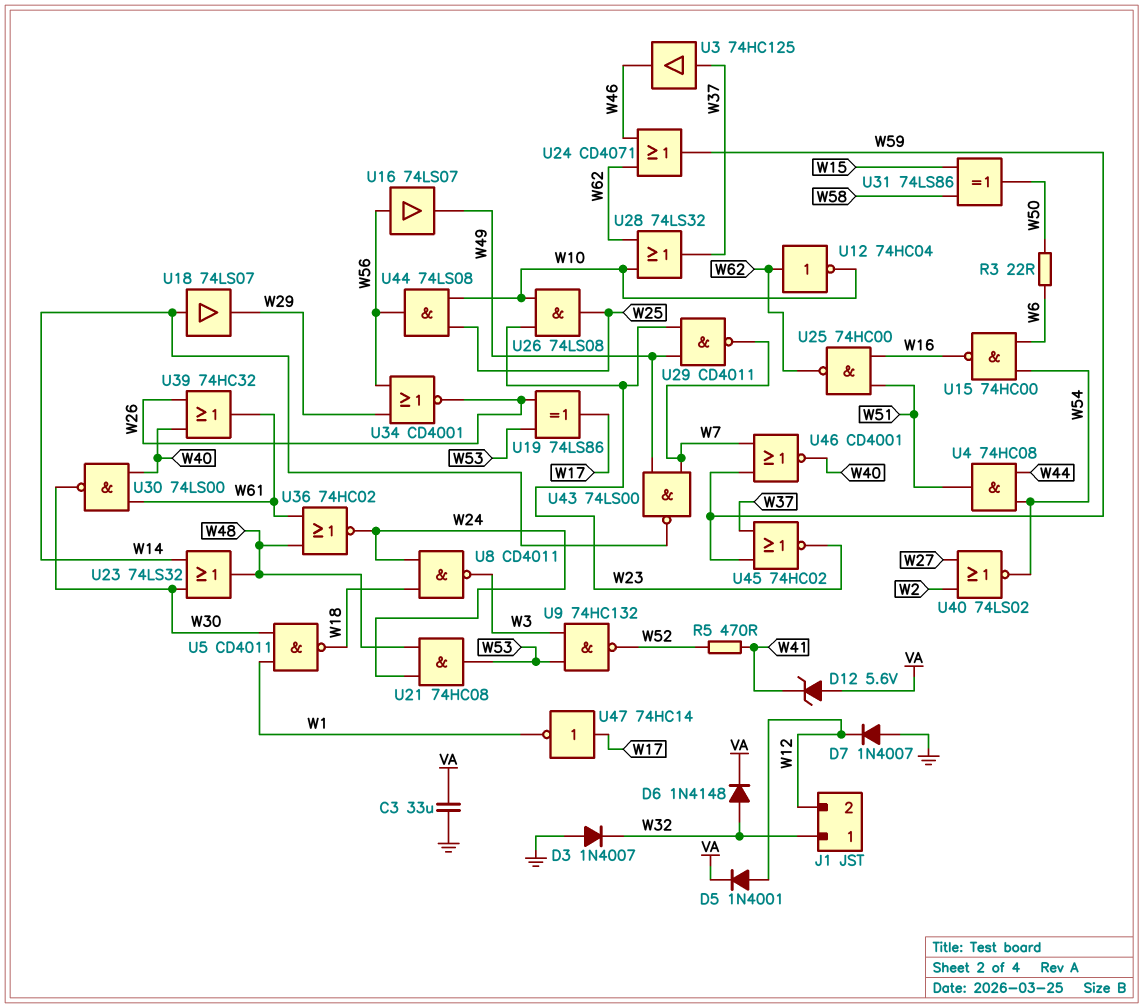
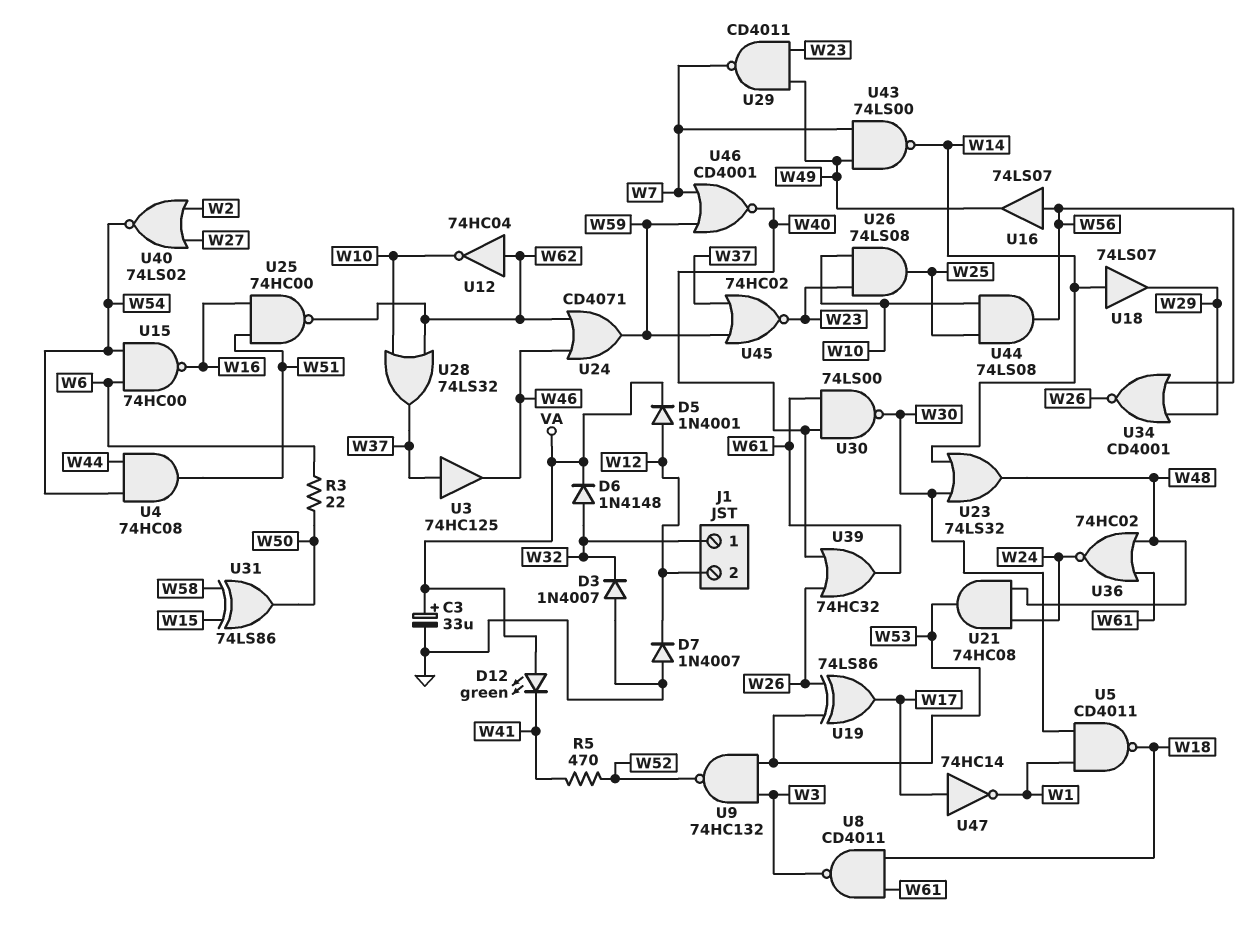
C3: 33uF (GND, VA) -> 33uF (plus VA, minus GND)
D12: zener 5.6V (A VA, K W41) -> LED green (A VA, K W41)
U8: NAND CD4011 (in W18, in W24, out W3) -> NAND CD4011 (in W18, in W61, out W3)

